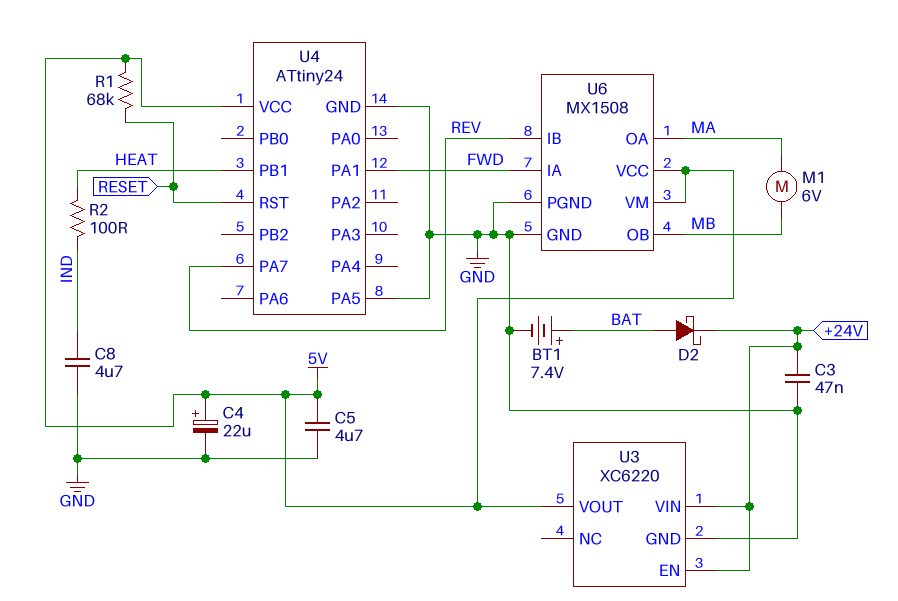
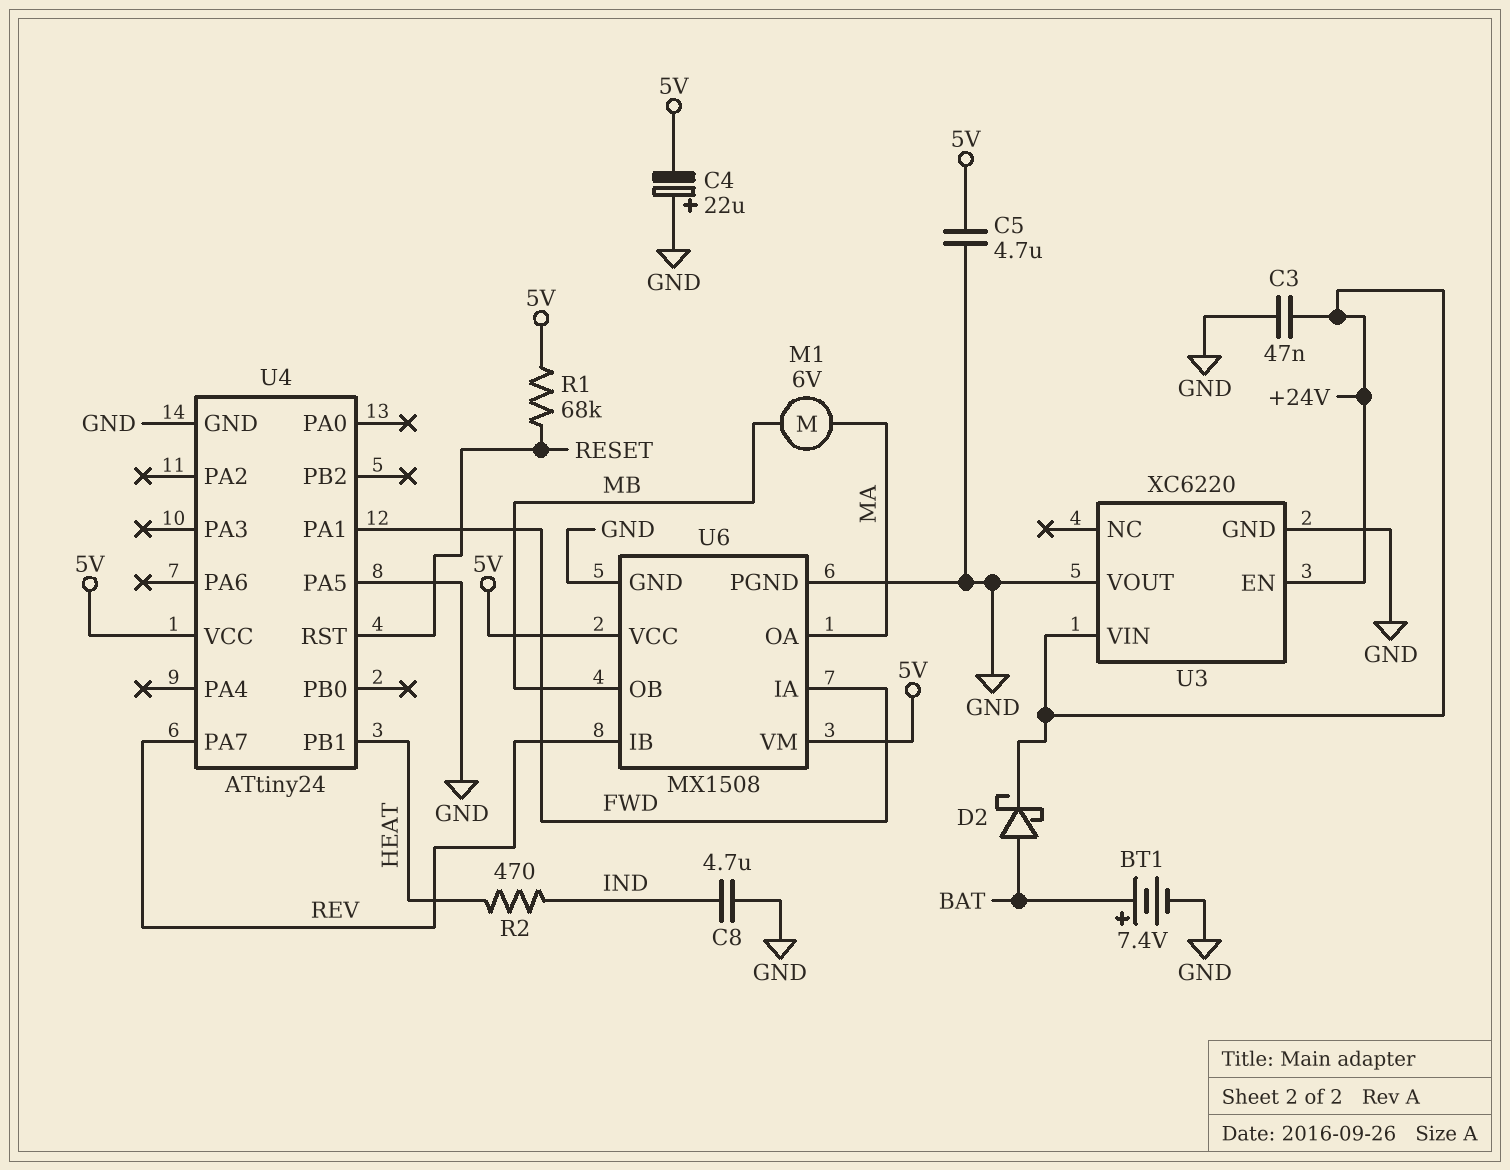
C4: 22uF (plus 5V, minus GND) -> 22uF (plus GND, minus 5V)
R2: 100 (HEAT, IND) -> 470 (HEAT, IND)
U3 pin VOUT: 5V -> GND

